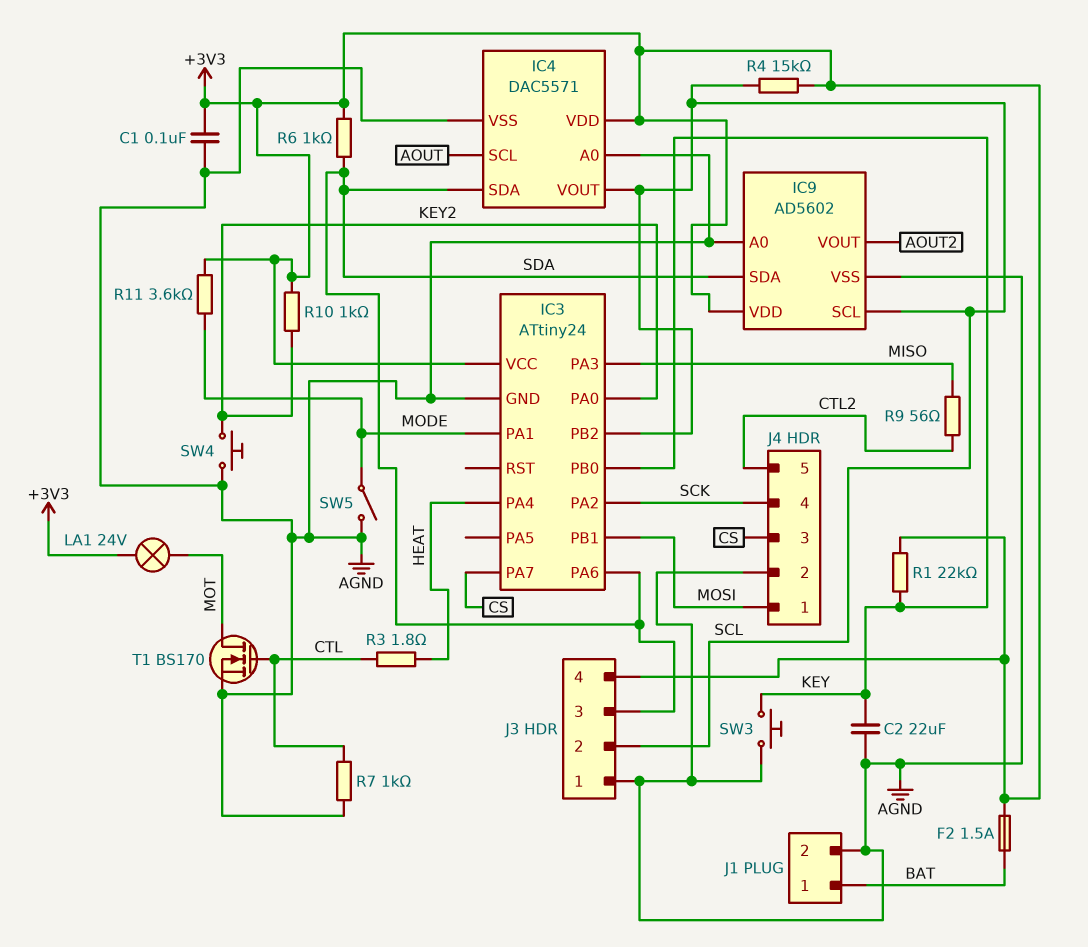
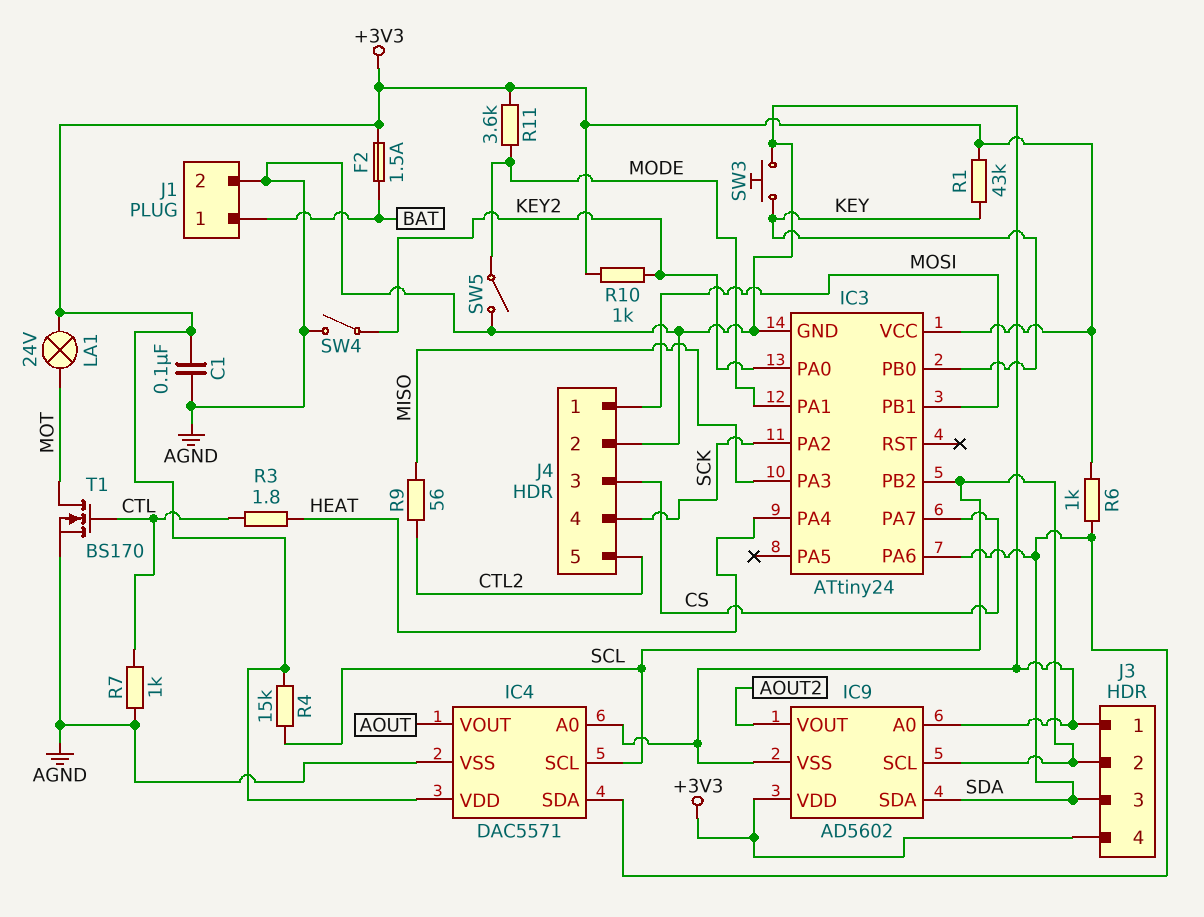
C2: 22uF (AGND, KEY) -> none
IC4 pin SCL: AOUT -> SCL
IC4 pin VOUT: SCL -> AOUT
R1: 22k (+3V3, KEY) -> 43k (+3V3, KEY)
SW4: button (AGND, KEY2) -> switch (AGND, KEY2)

